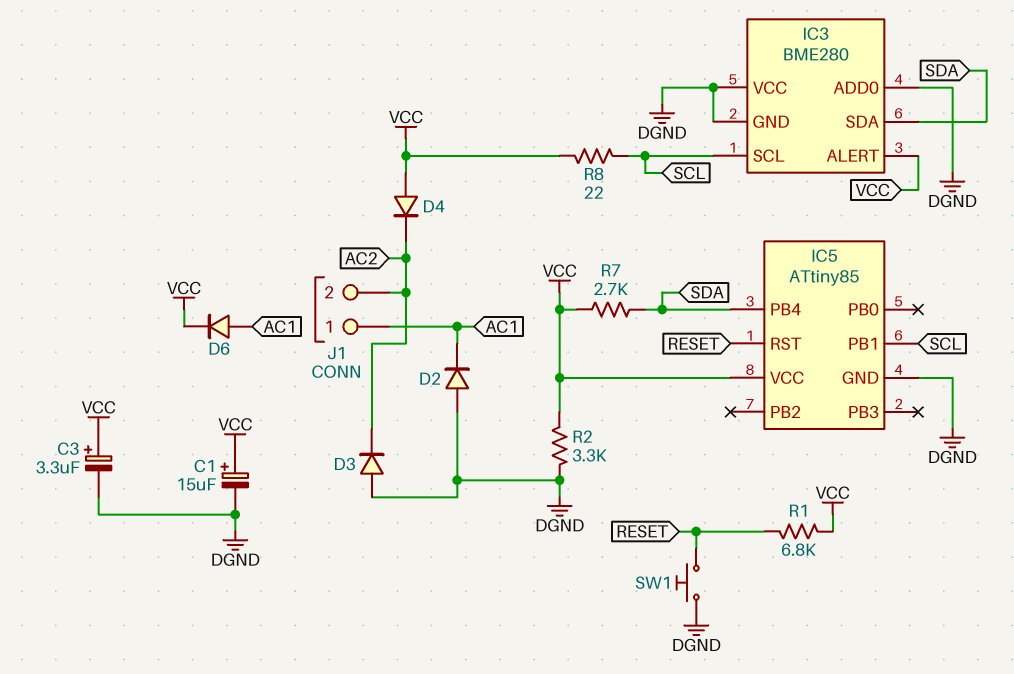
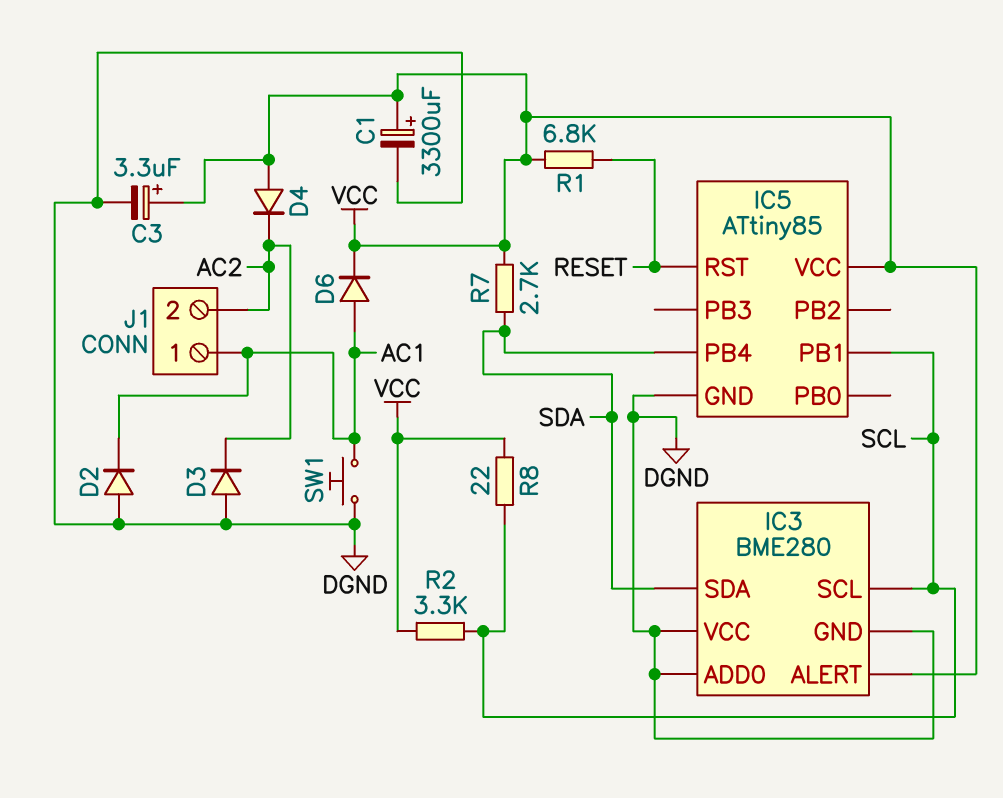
C1: 15uF (plus VCC, minus DGND) -> 3300uF (plus VCC, minus DGND)
R2: 3.3k (DGND, VCC) -> 3.3k (SCL, VCC)
SW1: button (DGND, RESET) -> button (AC1, DGND)

